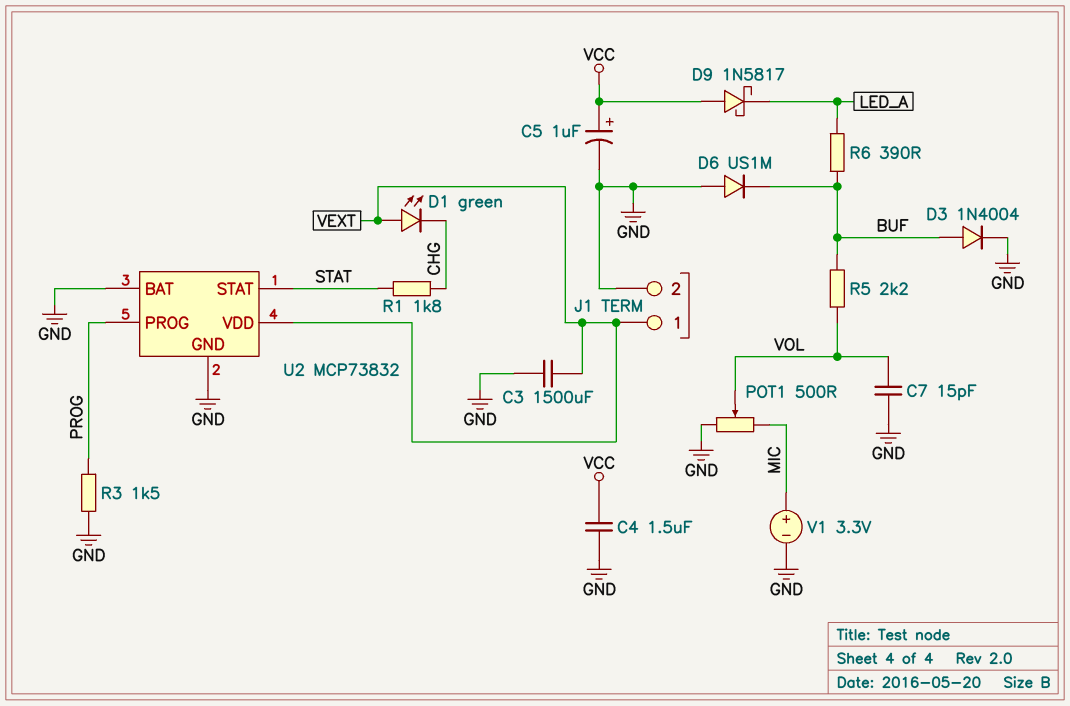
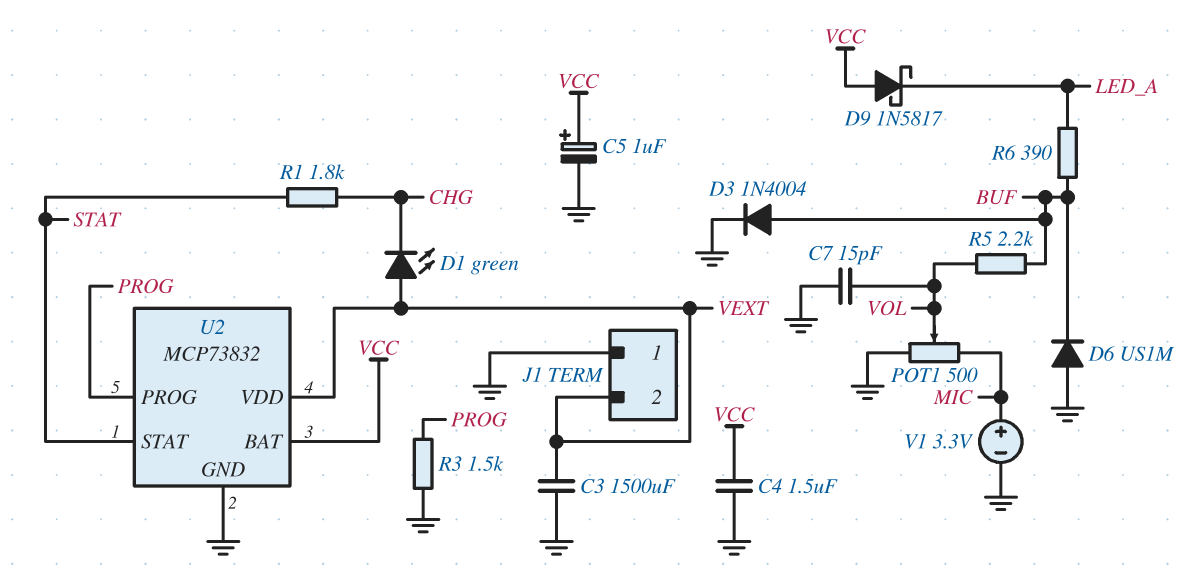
J1 pin 1: VEXT -> GND
J1 pin 2: GND -> VEXT
U2 pin BAT: GND -> VCC

